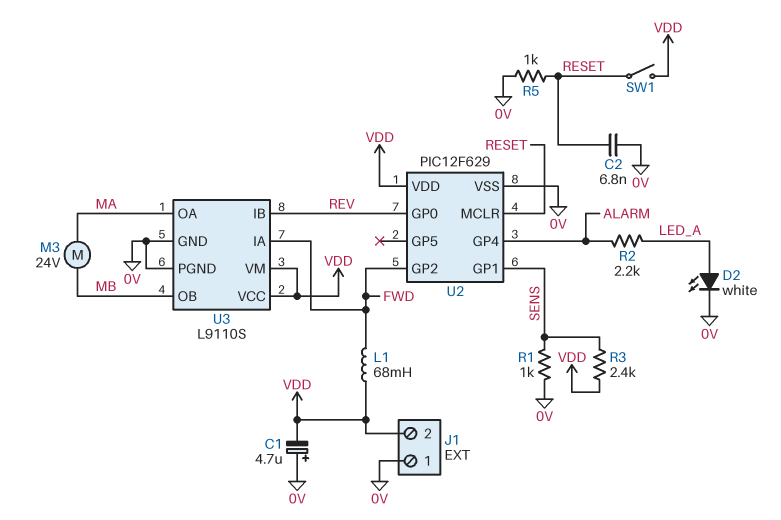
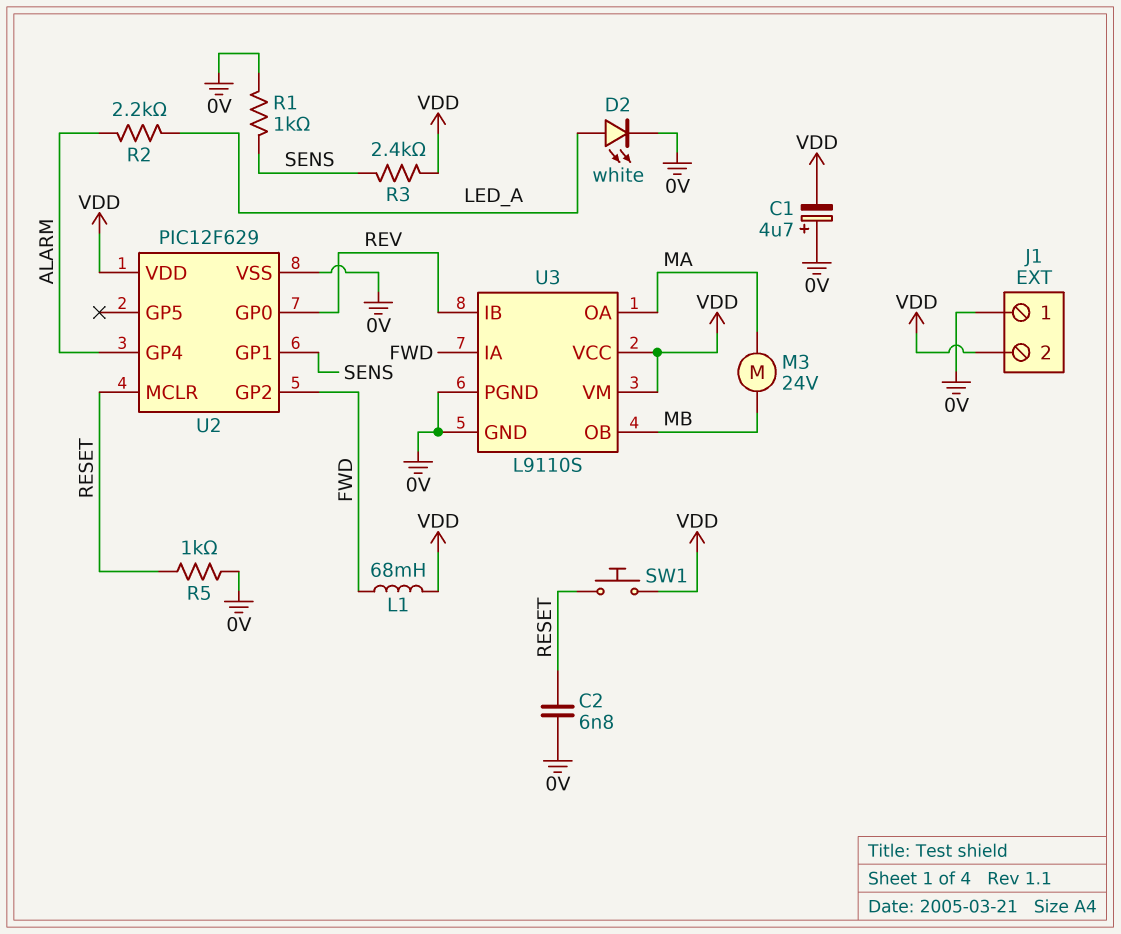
SW1: switch (RESET, VDD) -> button (RESET, VDD)

